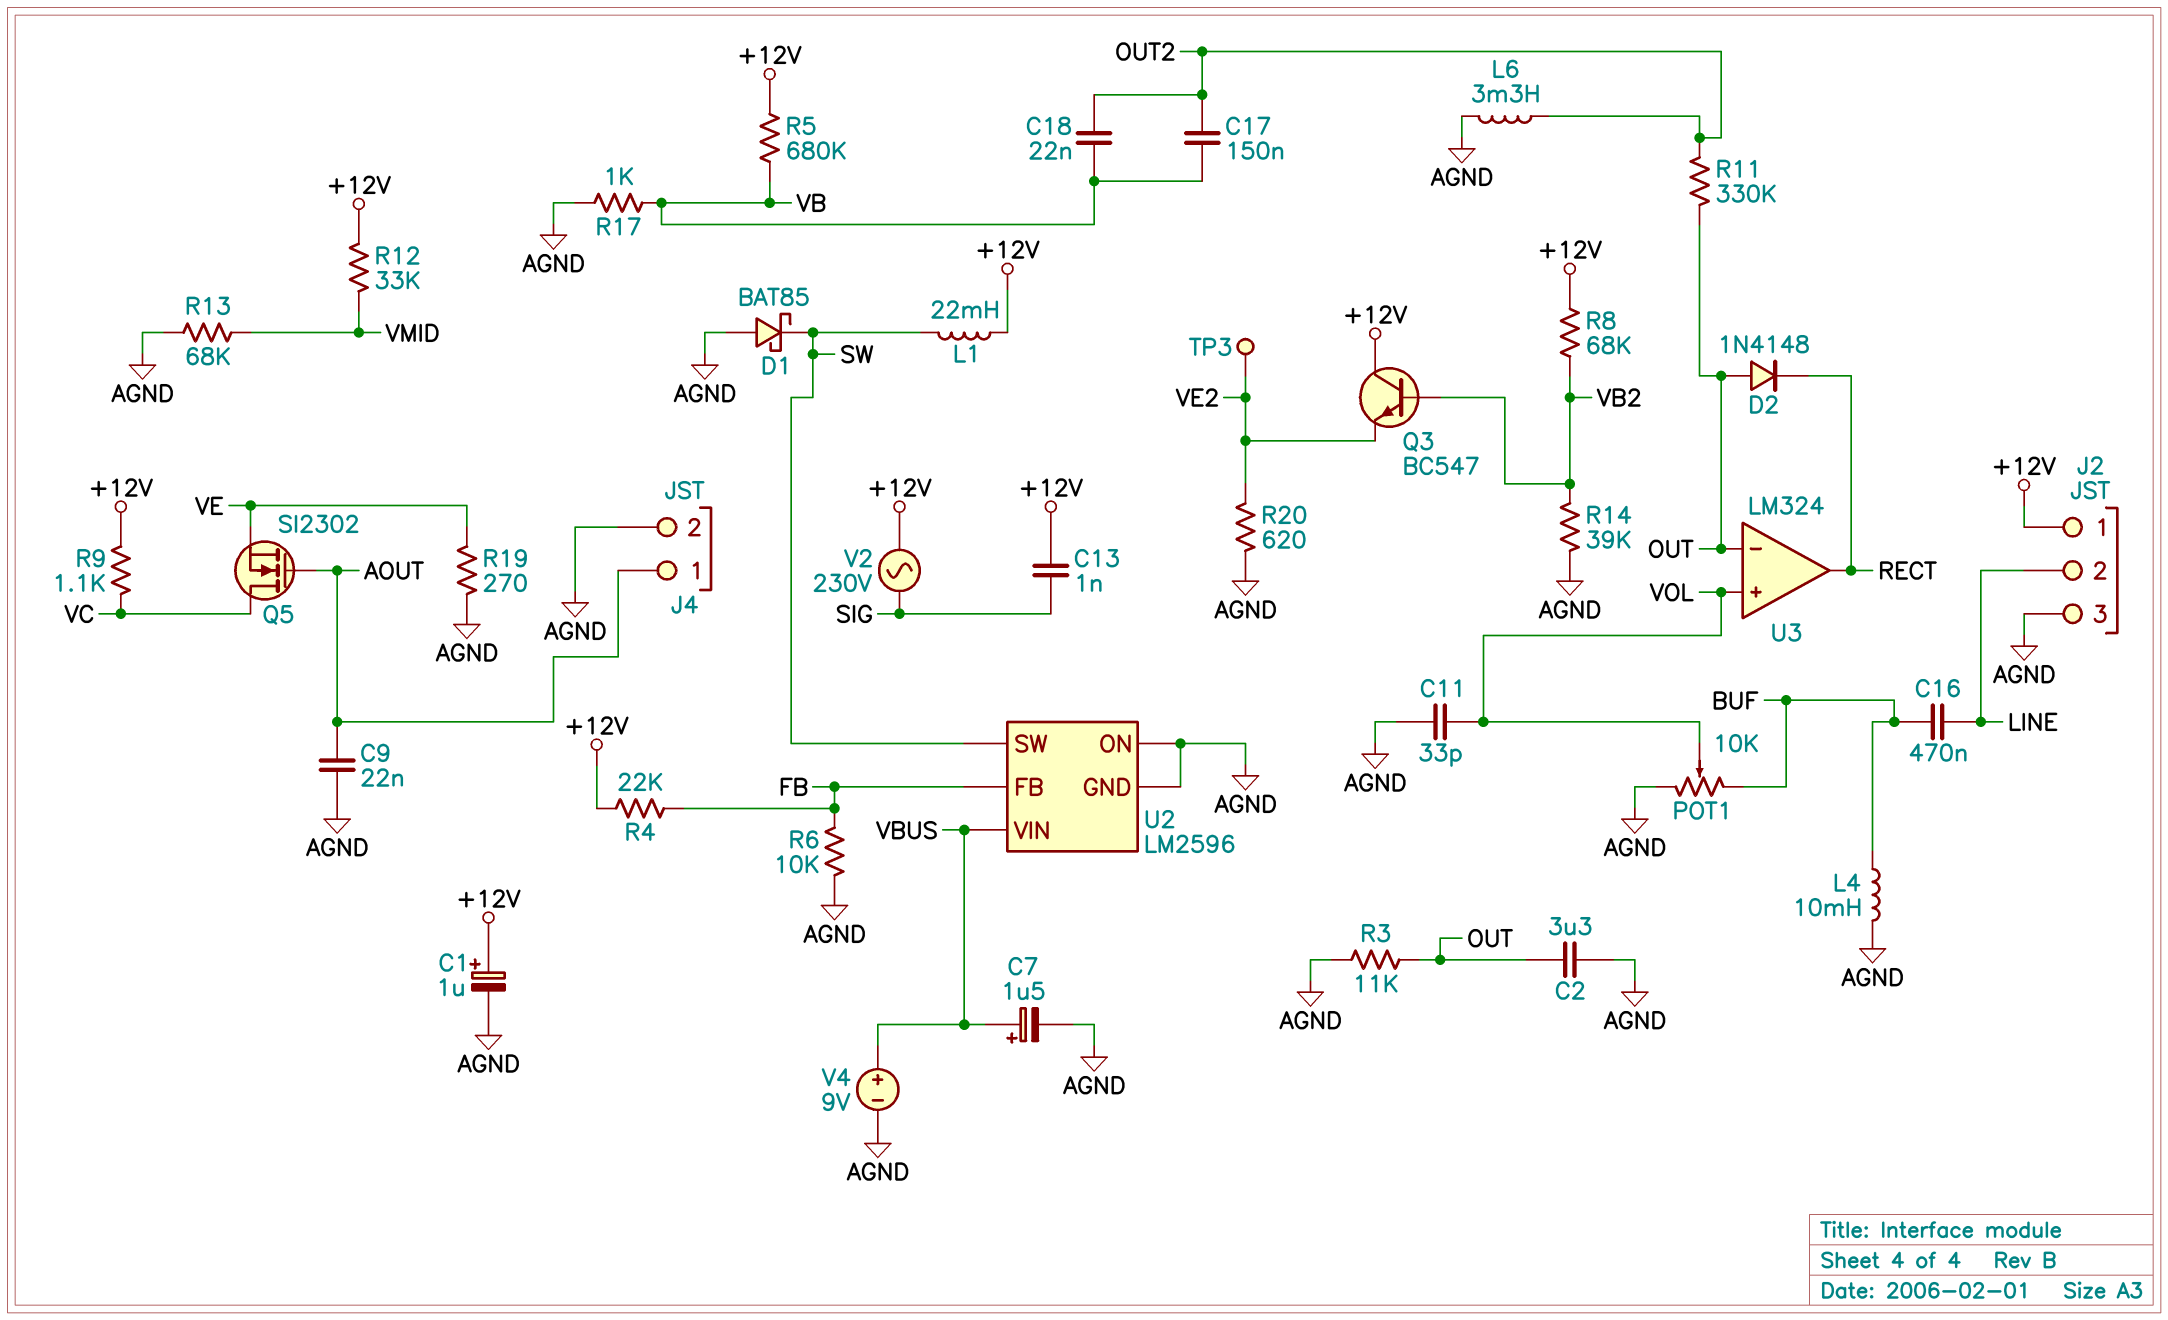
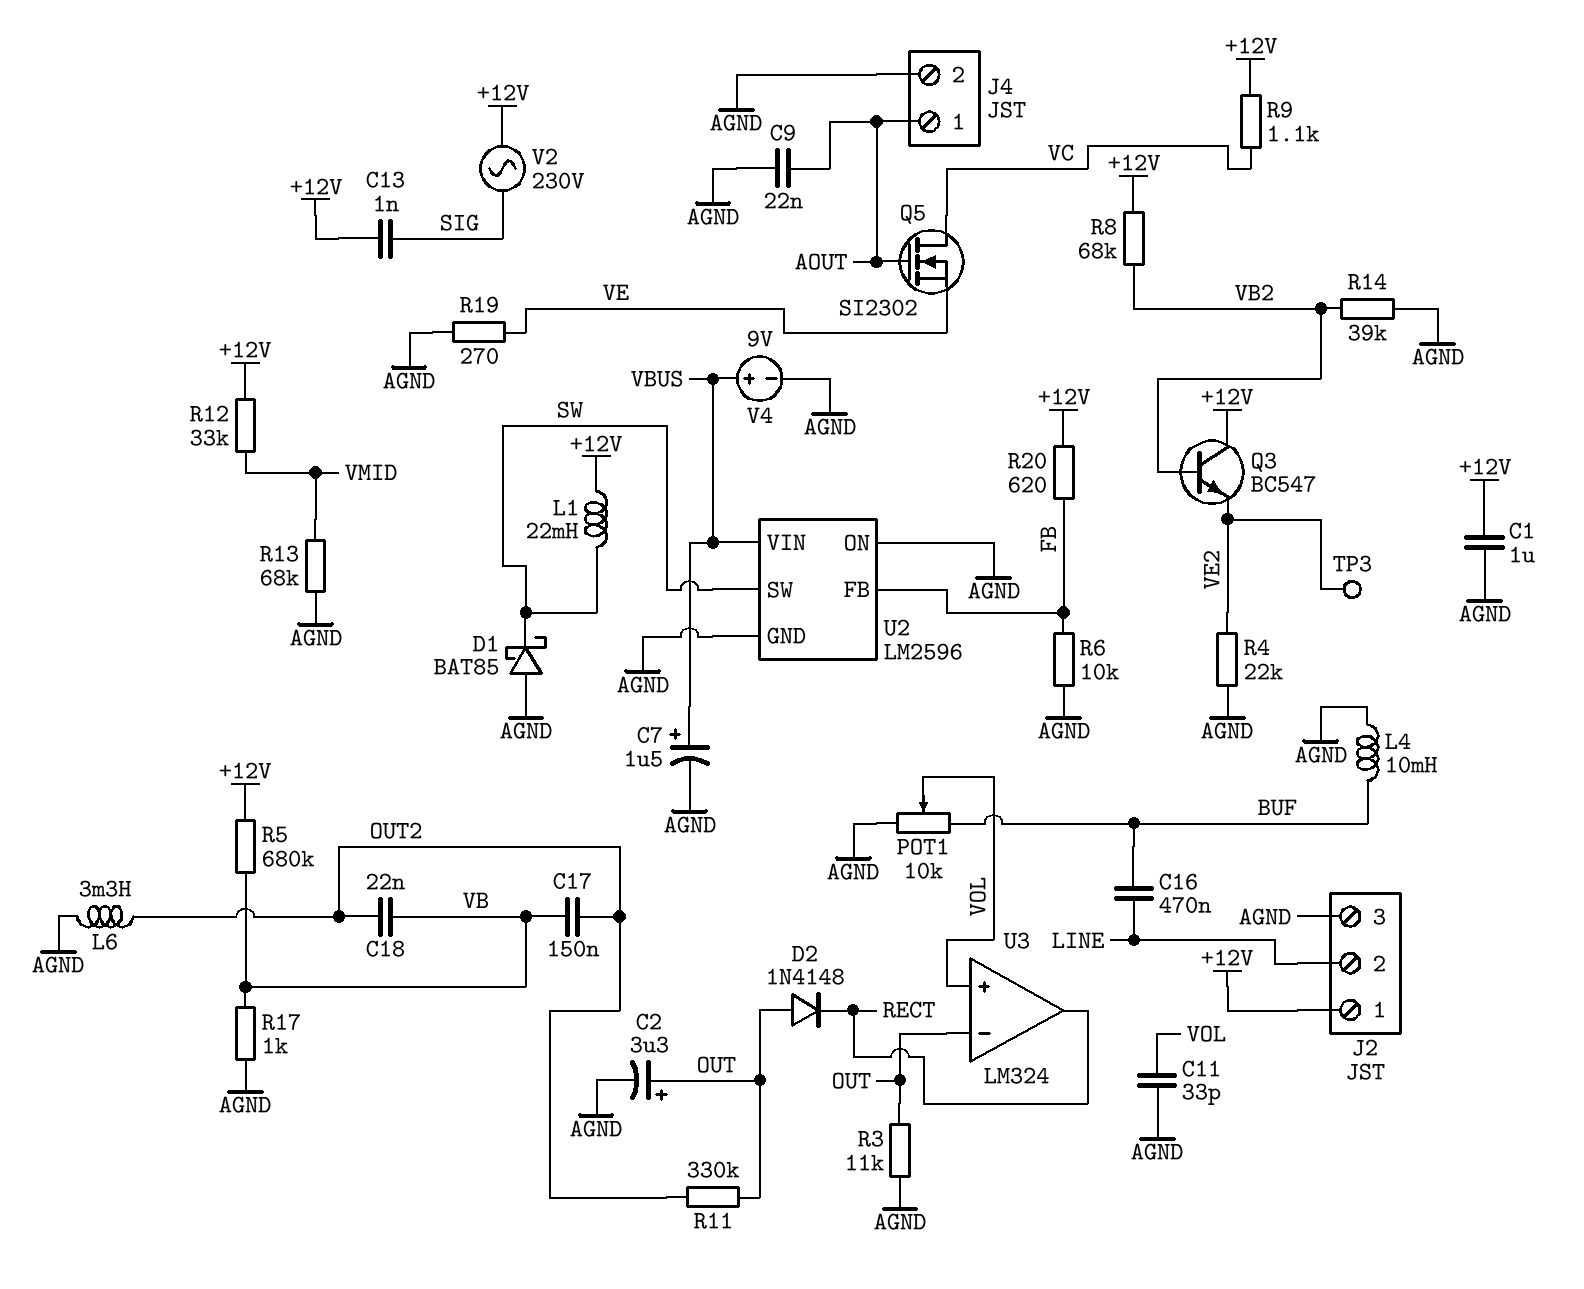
C1: 1uF (plus +12V, minus AGND) -> 1uF (+12V, AGND)
C2: 3.3uF (AGND, OUT) -> 3.3uF (plus OUT, minus AGND)
R4: 22k (+12V, FB) -> 22k (AGND, VE2)
R20: 620 (AGND, VE2) -> 620 (+12V, FB)

